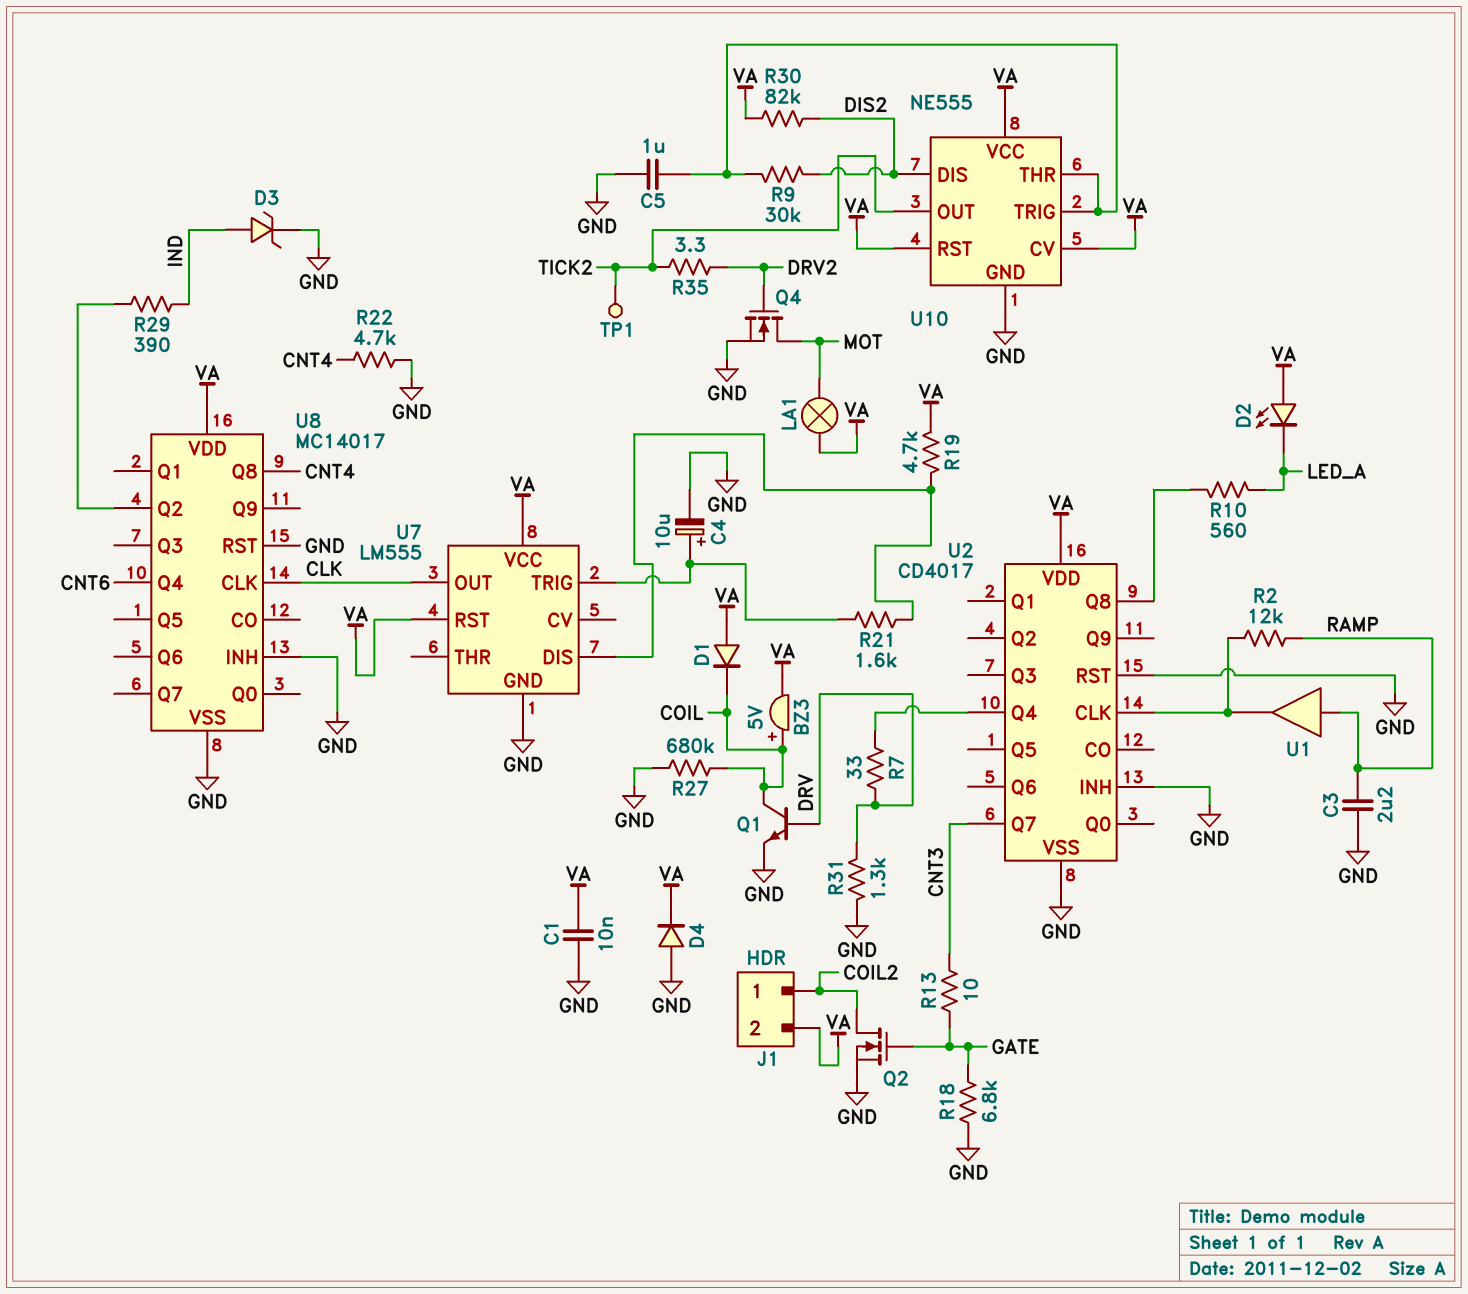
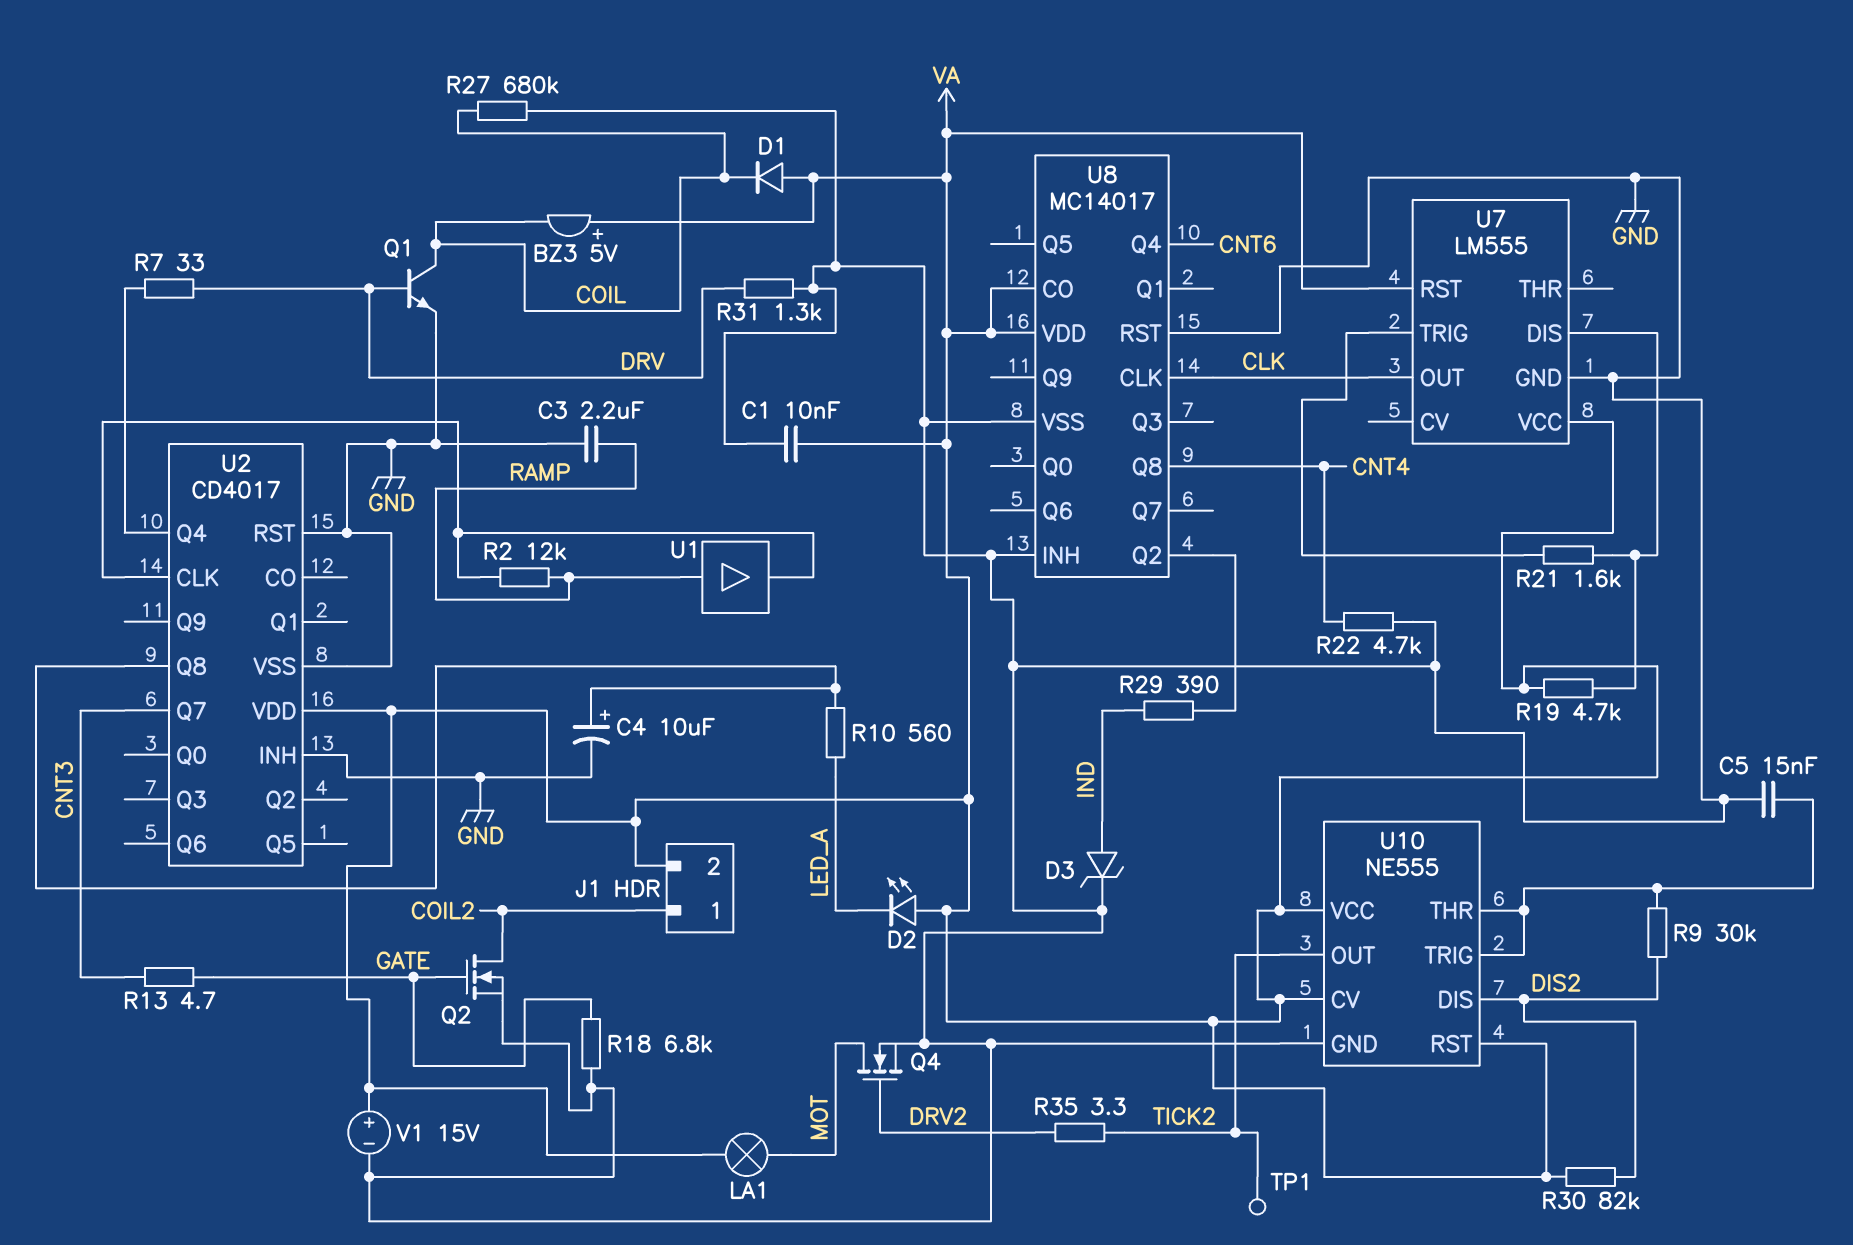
BZ3: buzzer 5V (plus COIL, minus VA) -> buzzer 5V (plus VA, minus COIL)
C4: 10uF (plus U7/TRIG, minus GND) -> 10uF (plus U2/Q8, minus GND)
C5: 1uF (GND, U10/THR) -> 15nF (GND, U10/THR)
D4: diode (A GND, K VA) -> none
R13: 10 (CNT3, GATE) -> 4.7 (CNT3, GATE)
U8 pin CO: none -> VA
V1: none -> 15V (plus VA, minus GND)

